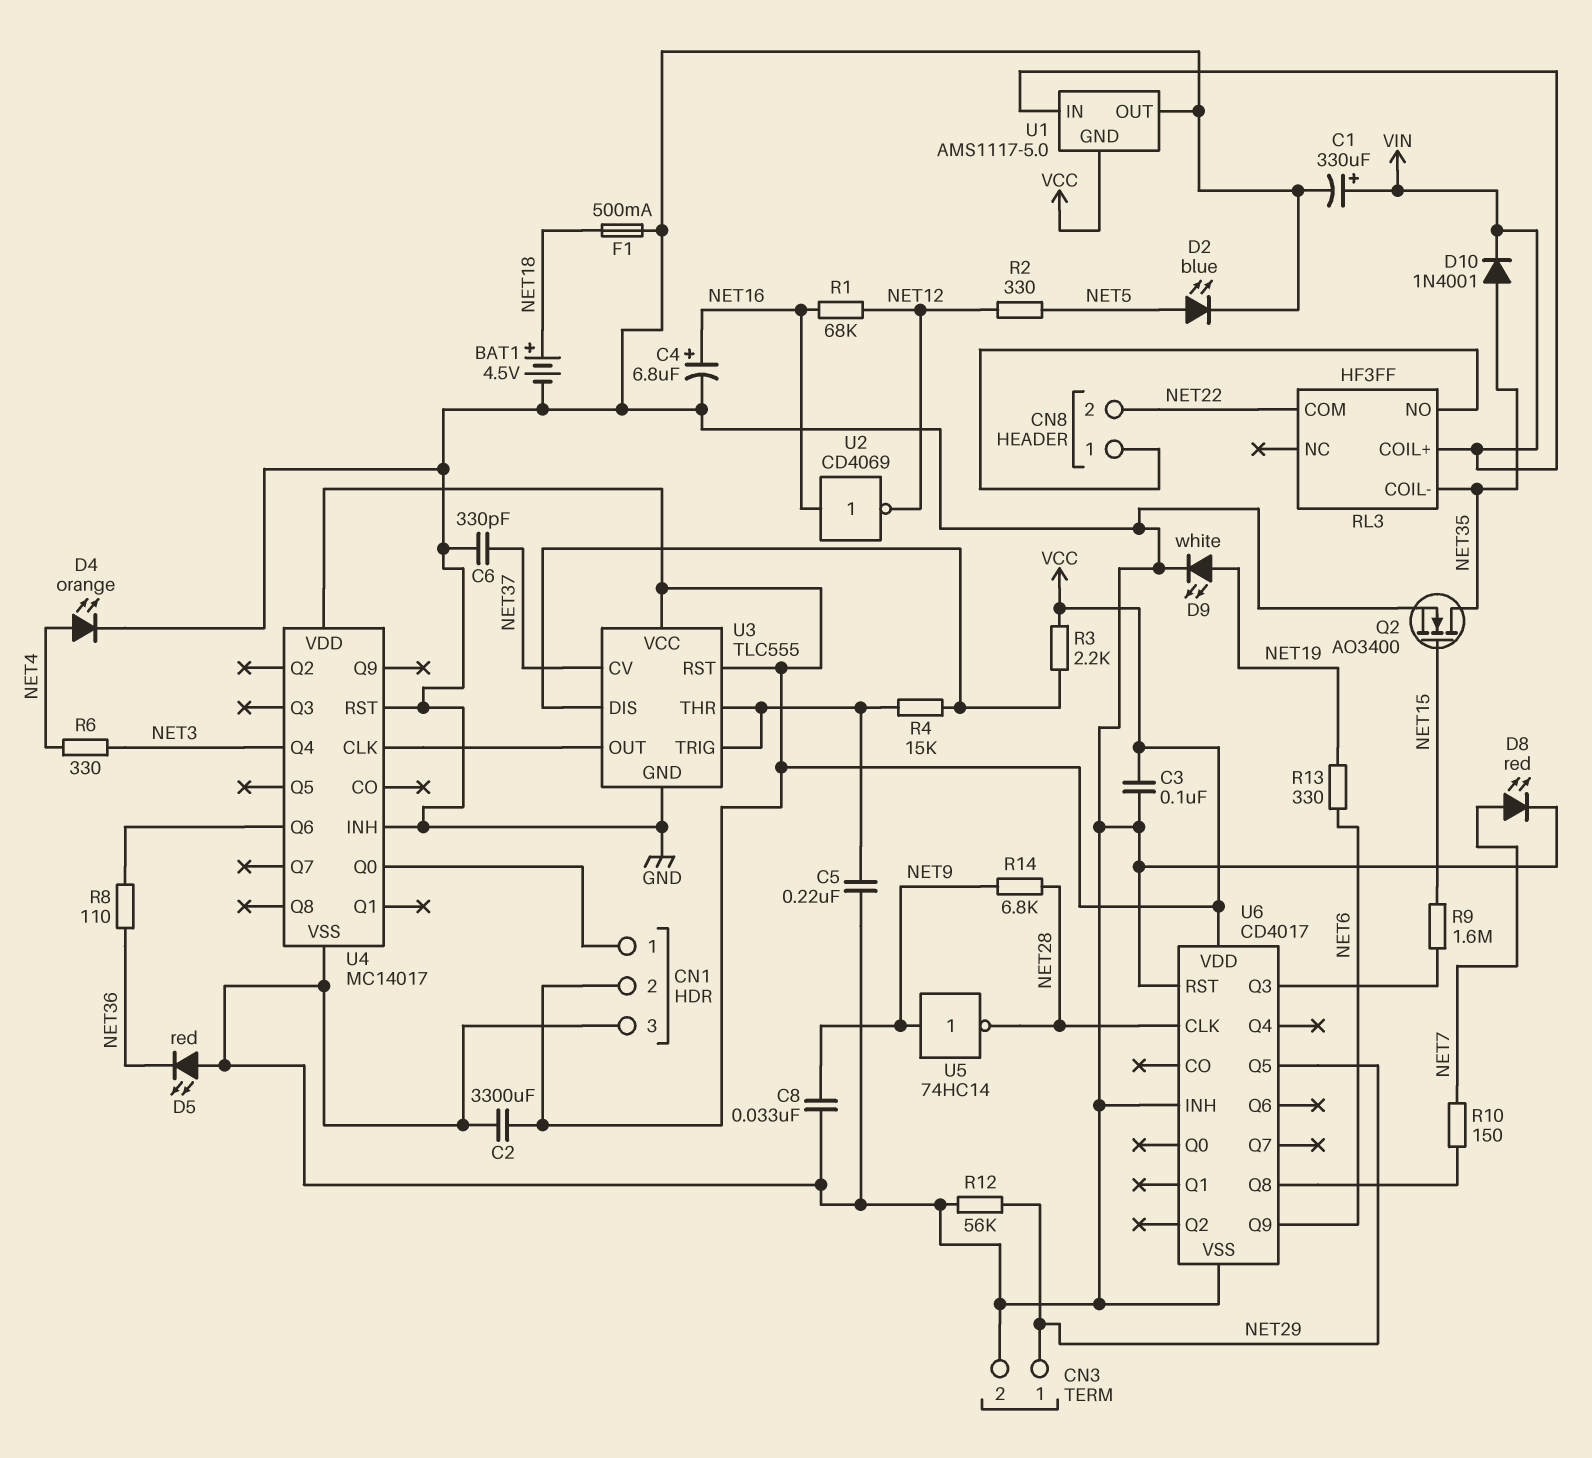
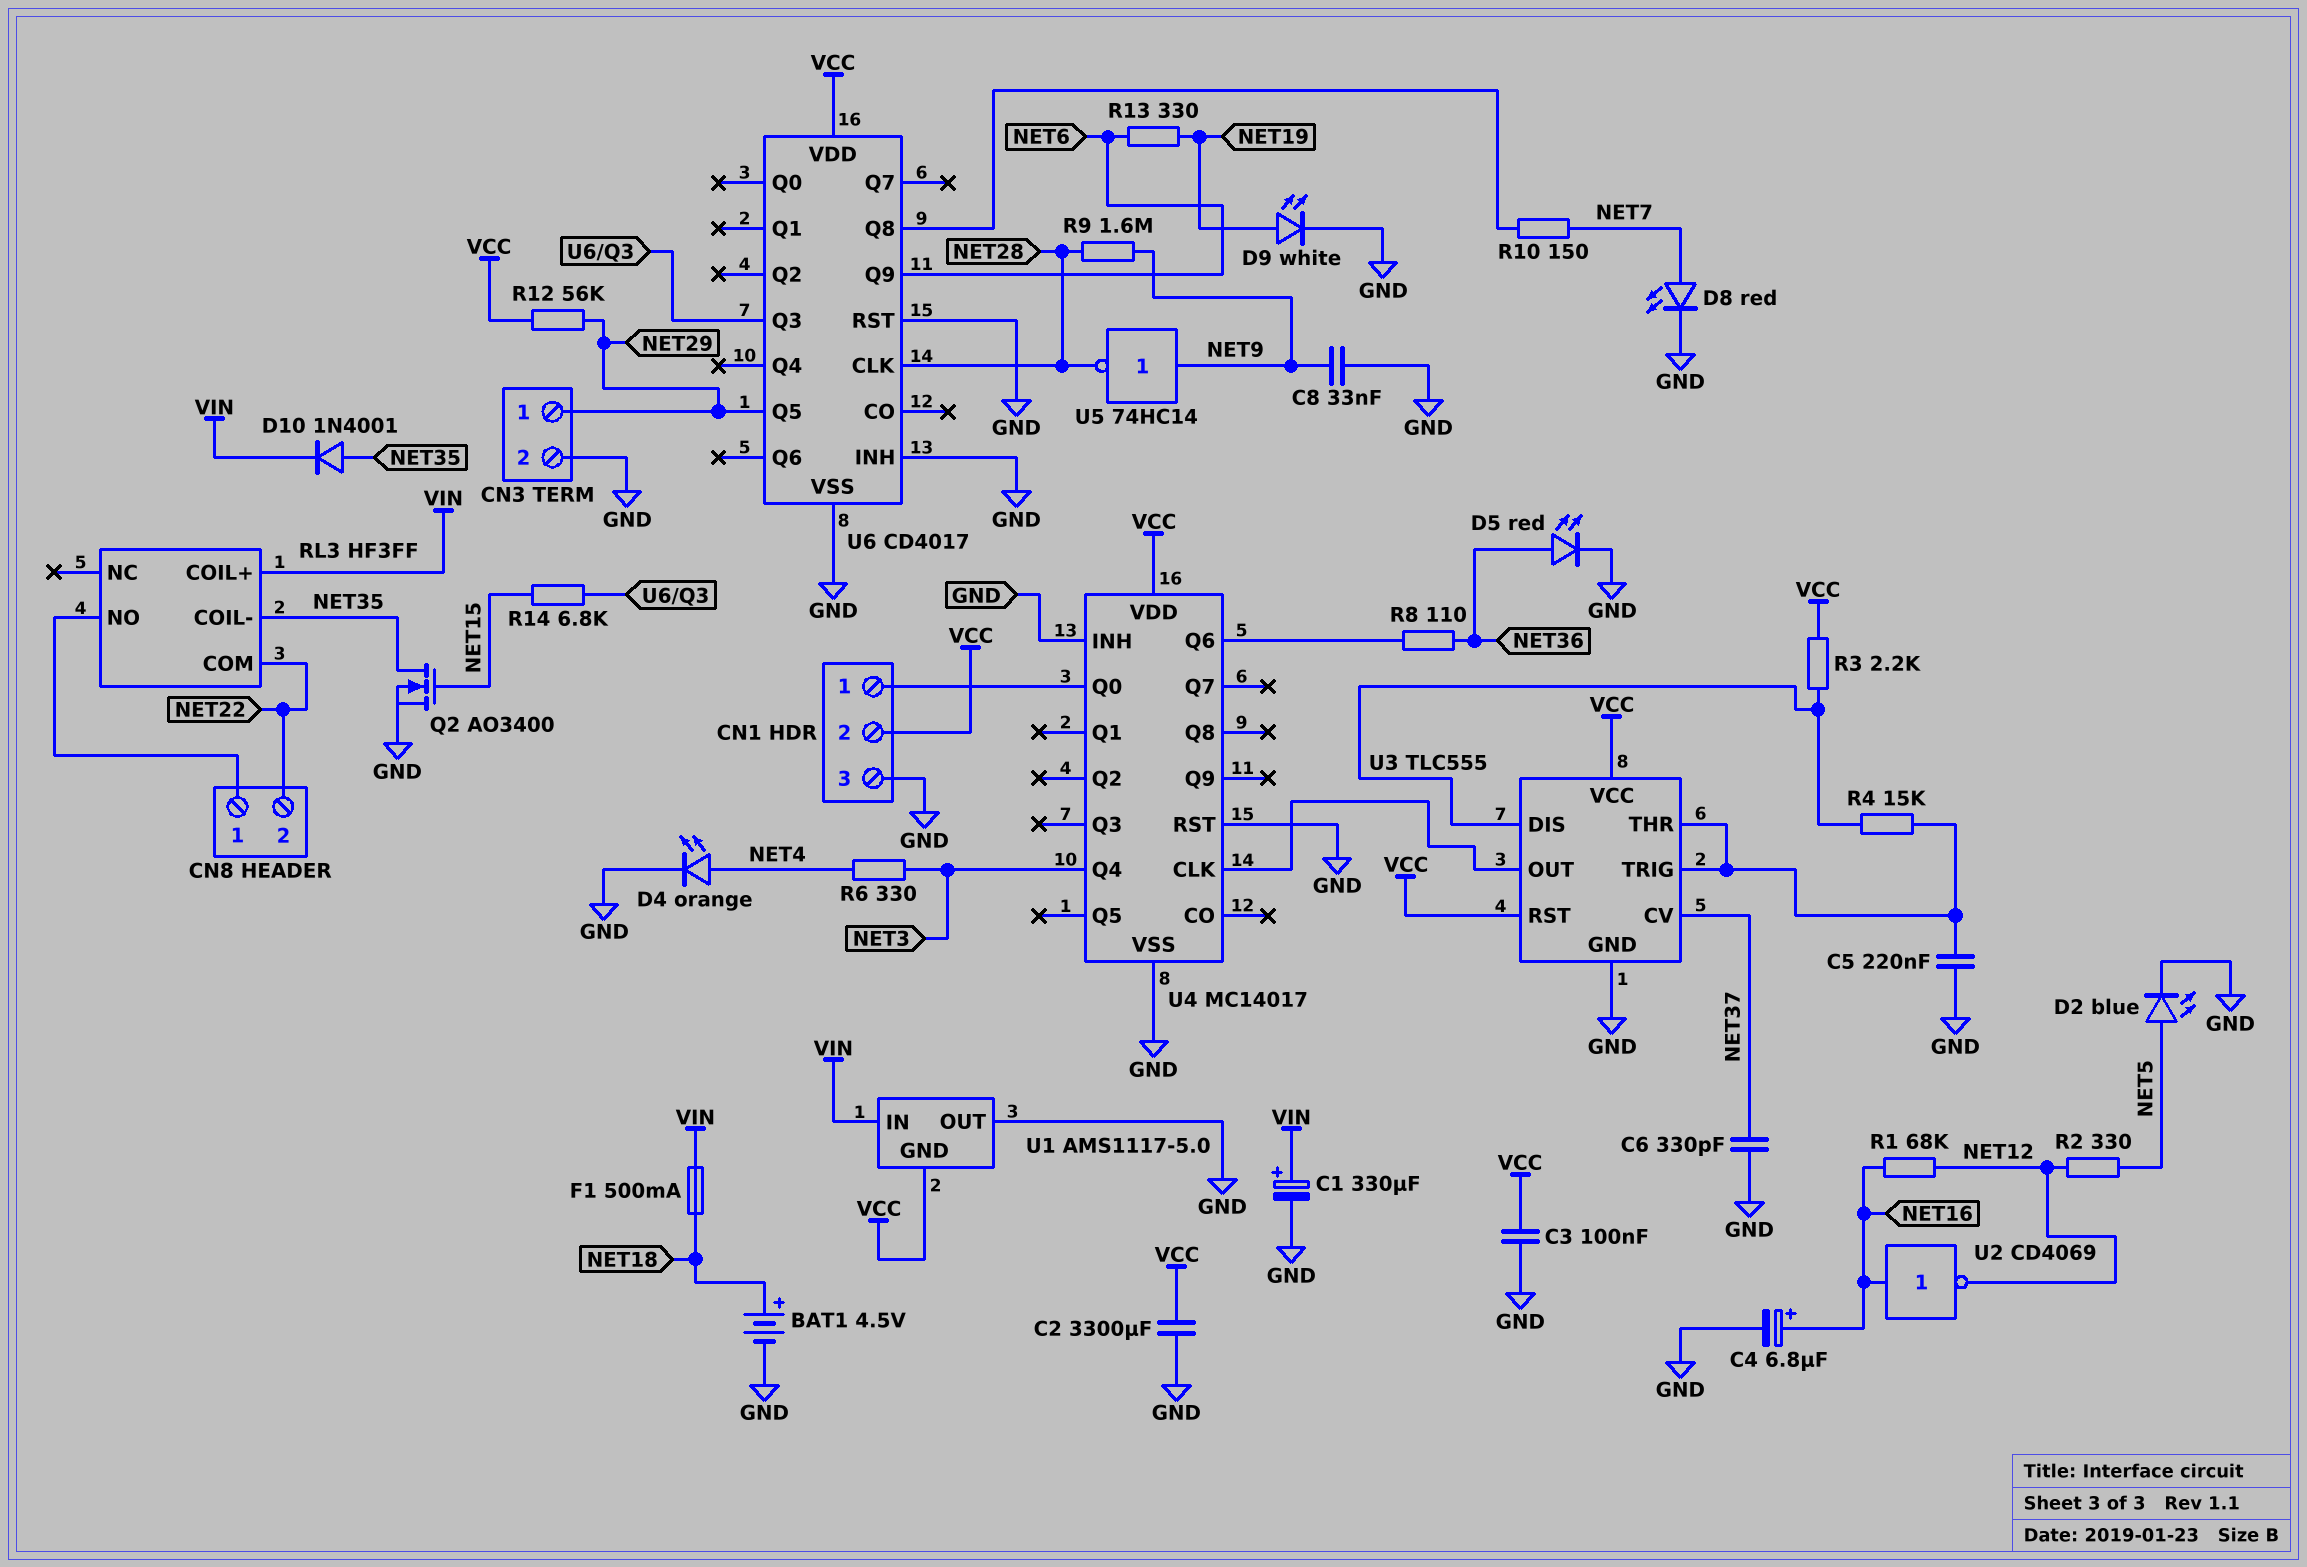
D5: LED red (A GND, K NET36) -> LED red (A NET36, K GND)
F1: 500mA (GND, NET18) -> 500mA (NET18, VIN)
R9: 1.6M (NET15, U6/Q3) -> 1.6M (NET9, NET28)
R12: 56k (GND, NET29) -> 56k (NET29, VCC)
R14: 6.8k (NET9, NET28) -> 6.8k (NET15, U6/Q3)

